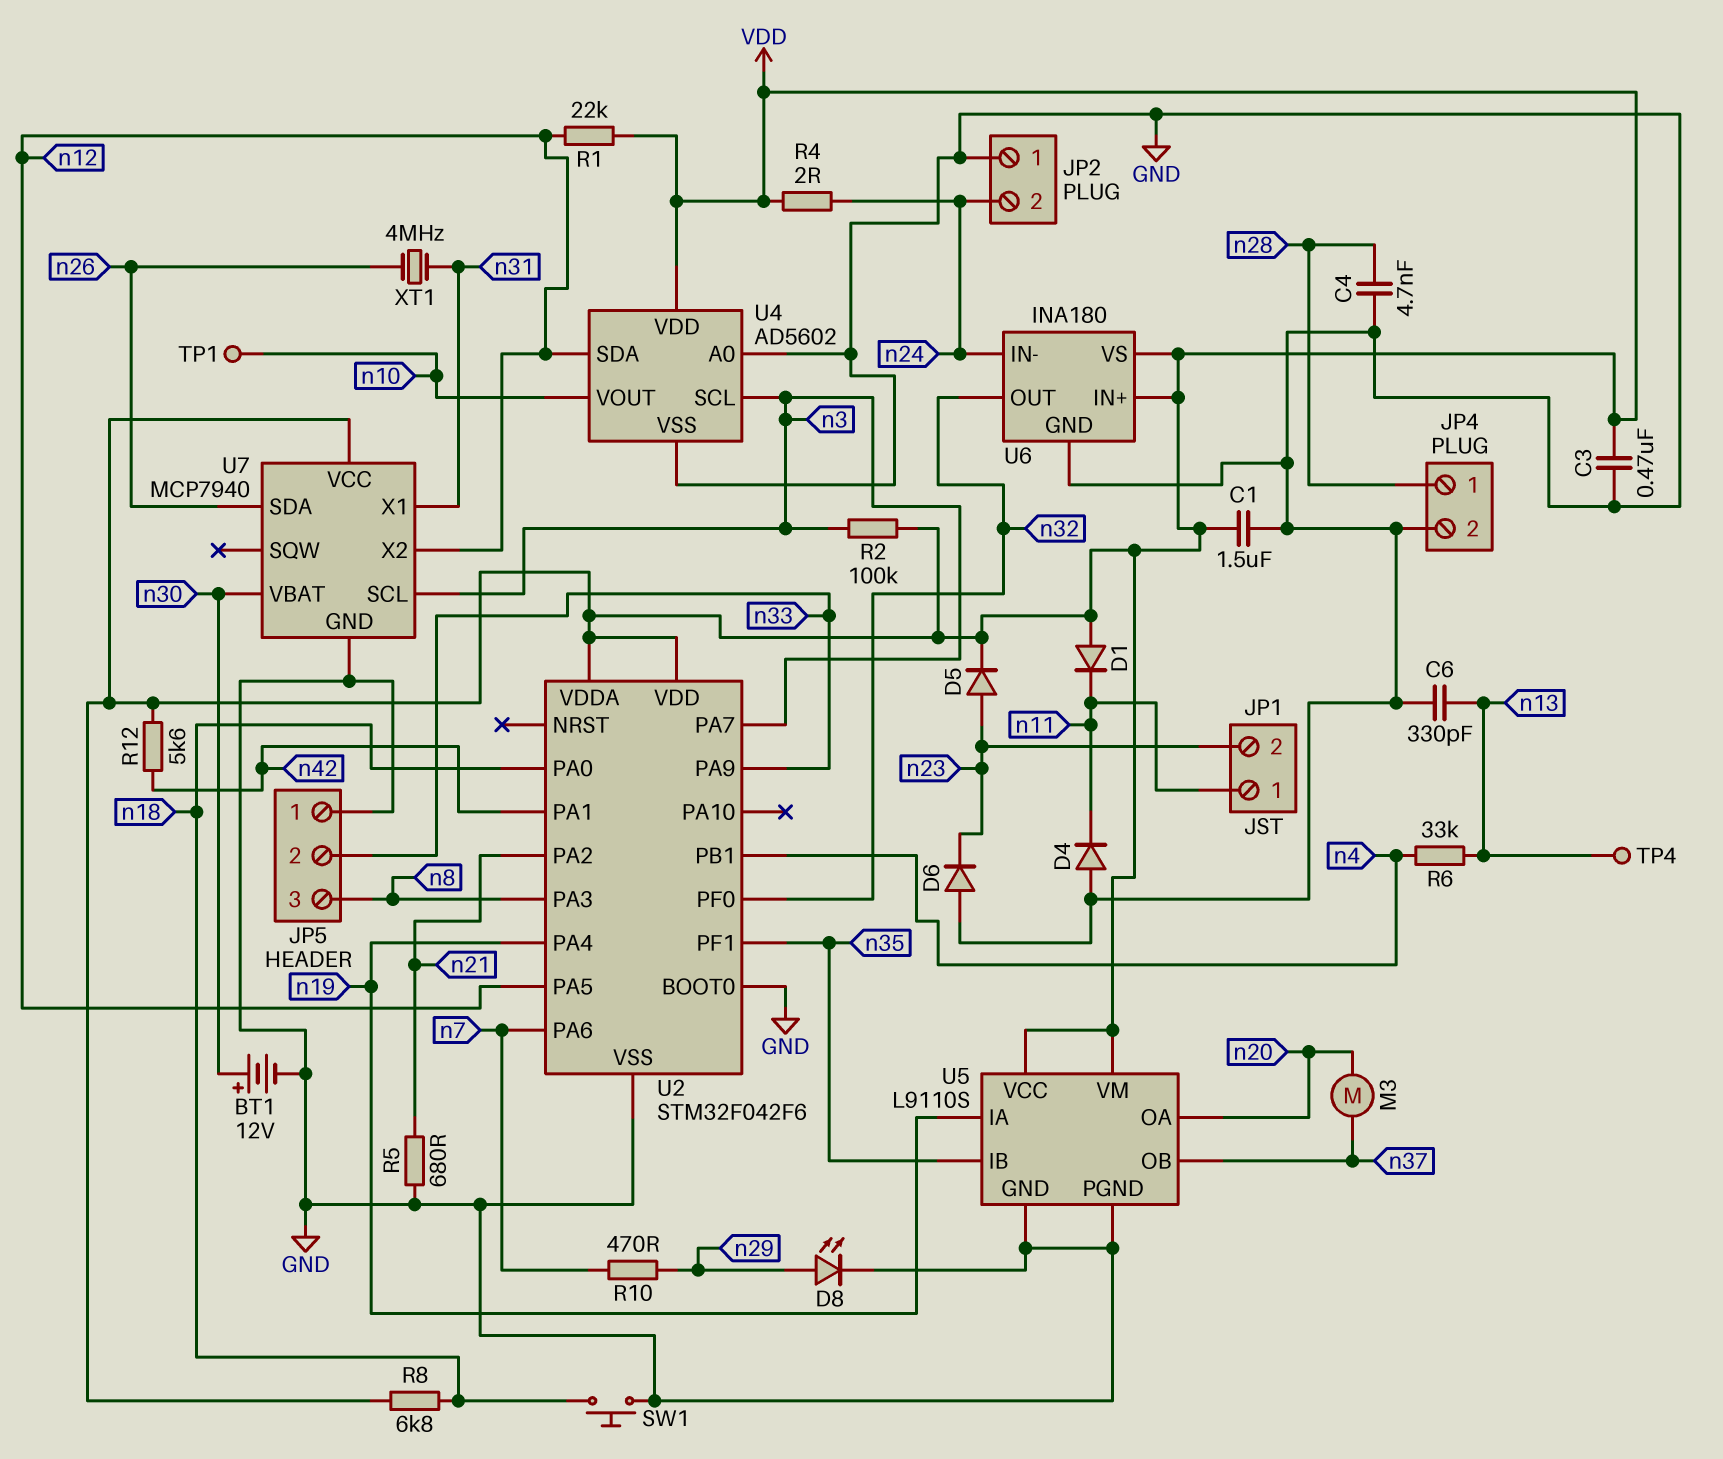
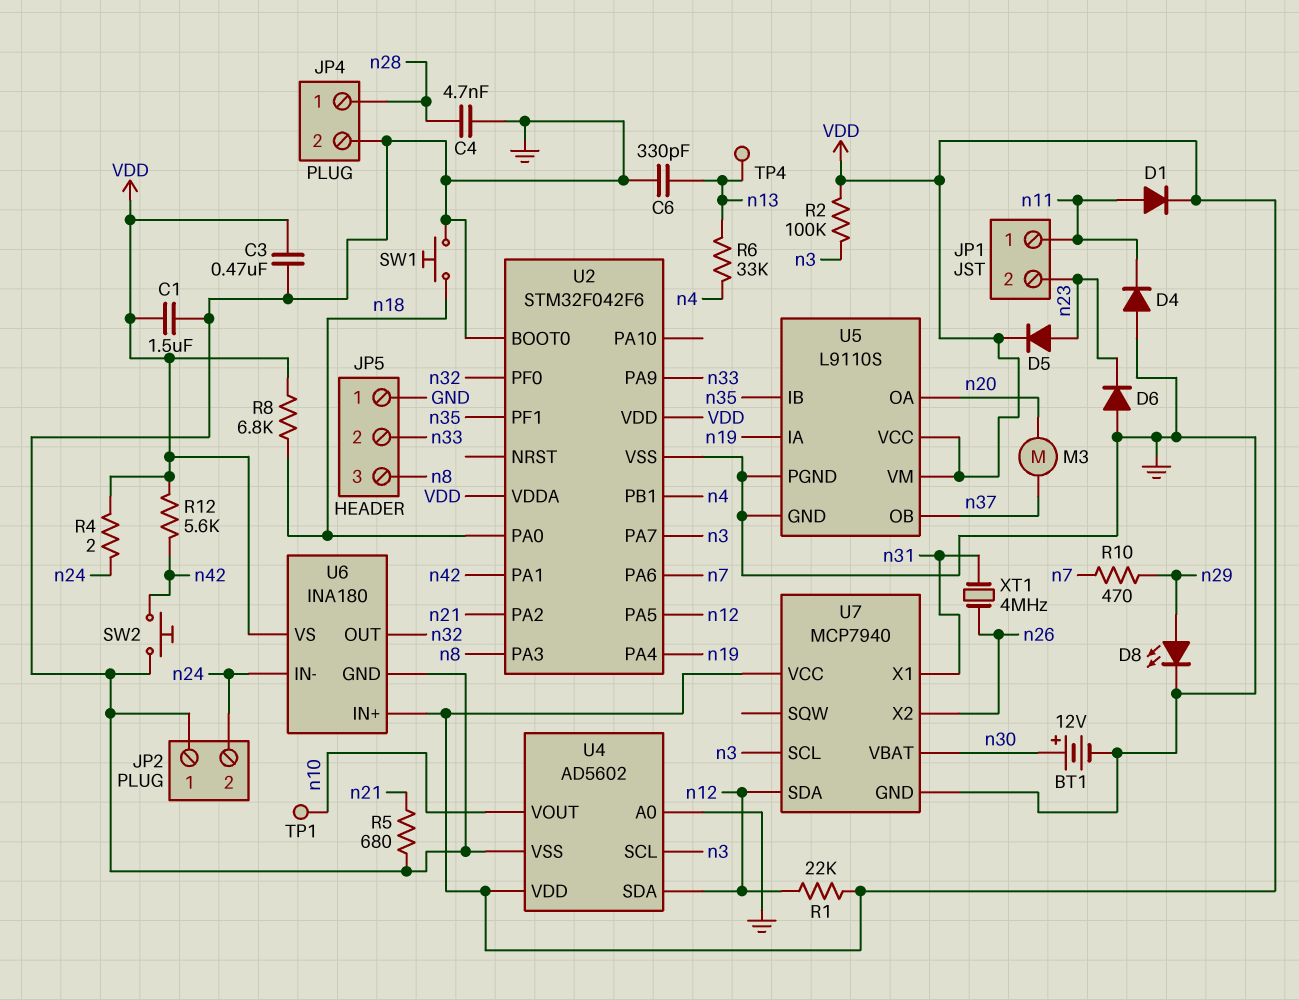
D1: diode (A VDD, K n11) -> diode (A n11, K VDD)
SW2: none -> button (GND, n42)
U7 pin SDA: n26 -> n12
U7 pin X2: n12 -> n26

